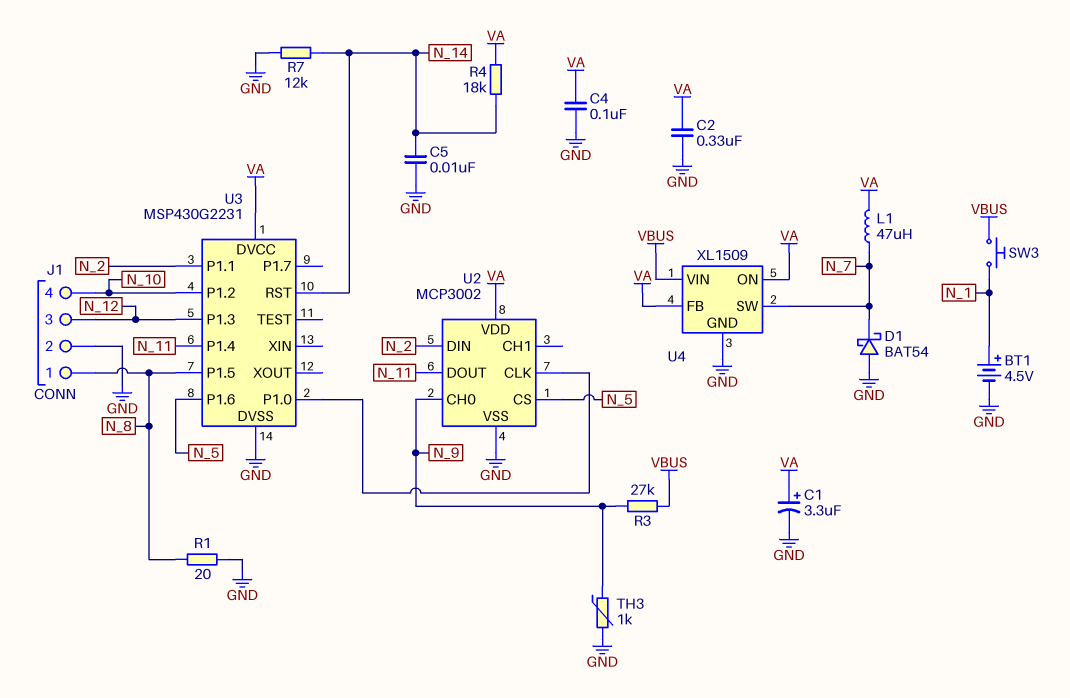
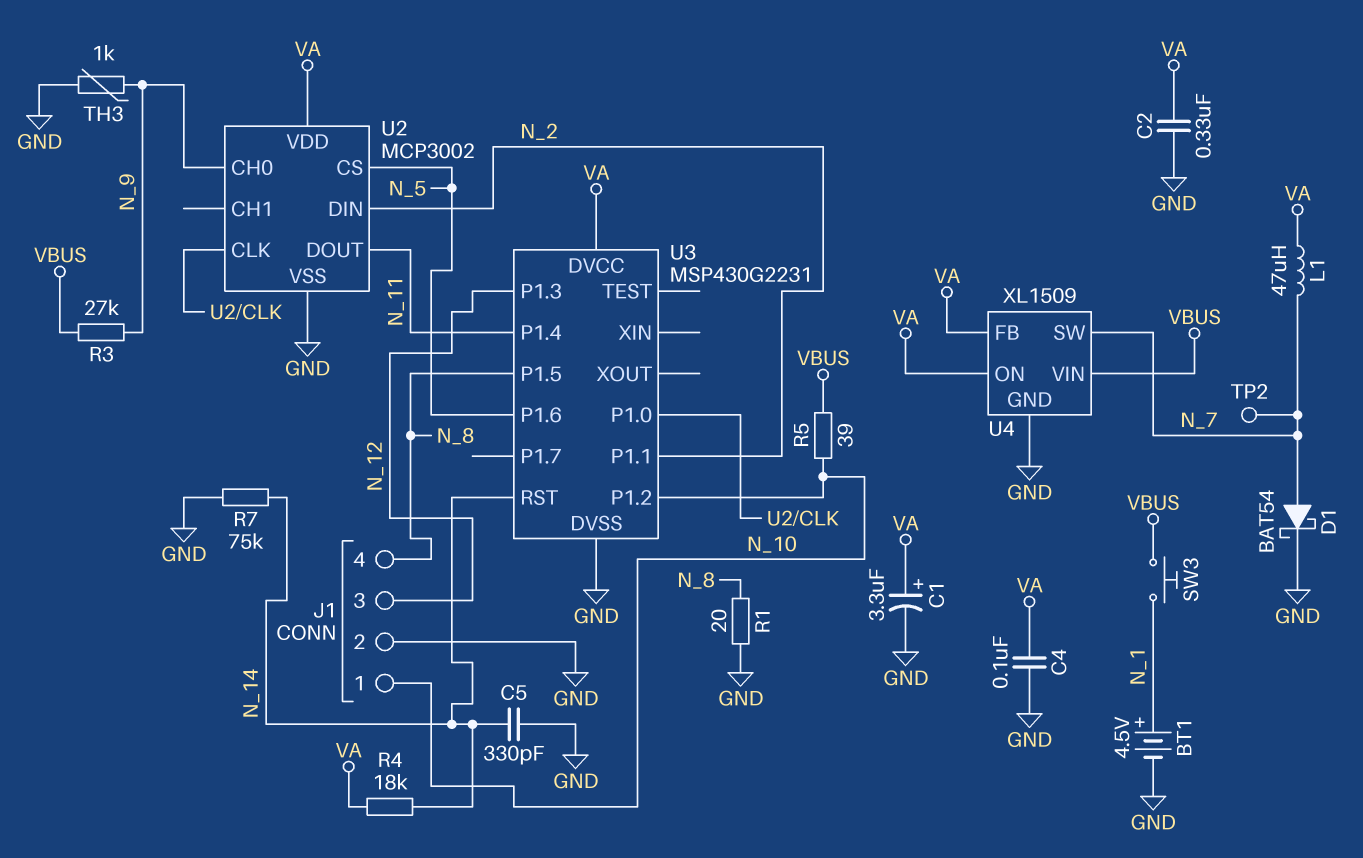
C5: 10nF (GND, N_14) -> 330pF (GND, N_14)
D1: schottky BAT54 (A GND, K N_7) -> schottky BAT54 (A N_7, K GND)
J1 pin 1: N_8 -> N_10
J1 pin 4: N_10 -> N_8
R5: none -> 39 (N_10, VBUS)
R7: 12k (GND, N_14) -> 75k (GND, N_14)
TP2: none -> test point (N_7)

